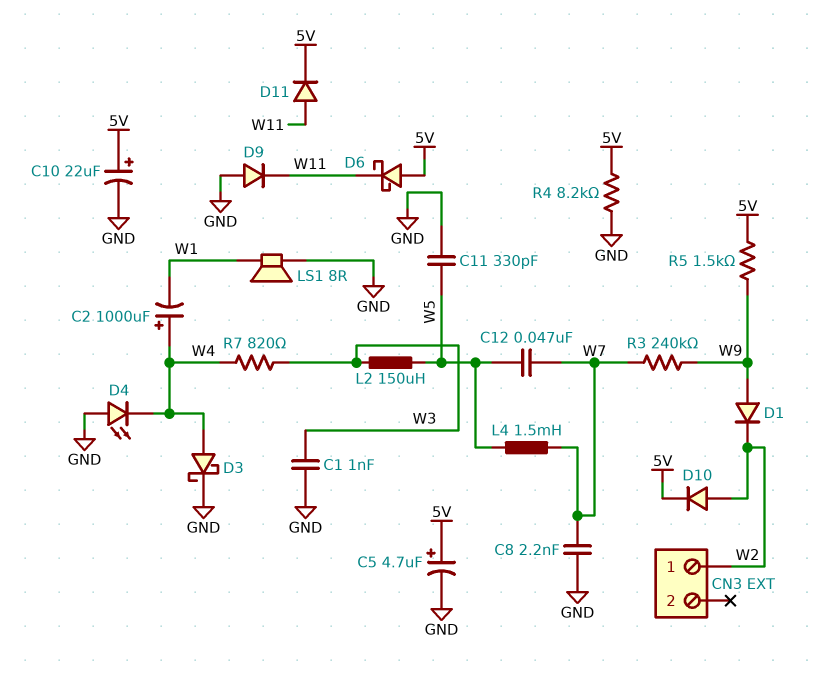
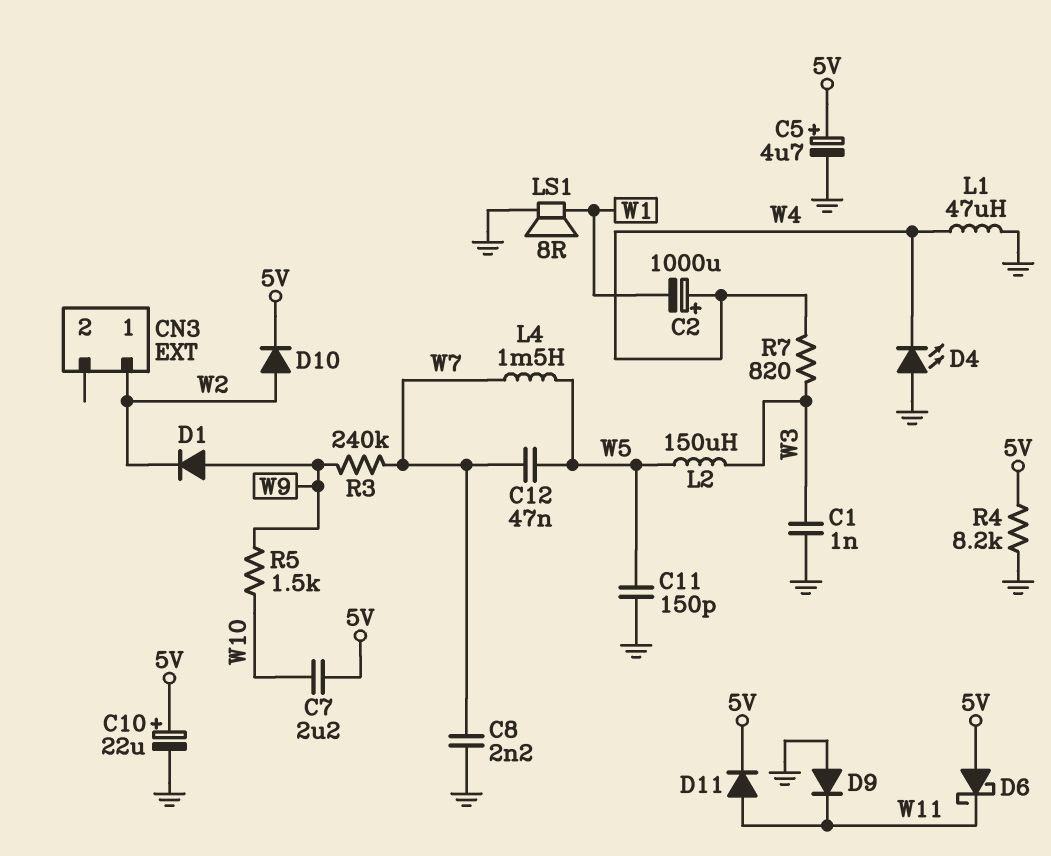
C7: none -> 2.2uF (5V, W10)
C11: 330pF (GND, W5) -> 150pF (GND, W5)
D3: schottky (A W4, K GND) -> none
L1: none -> 47uH (GND, W4)
R5: 1.5k (5V, W9) -> 1.5k (W9, W10)

